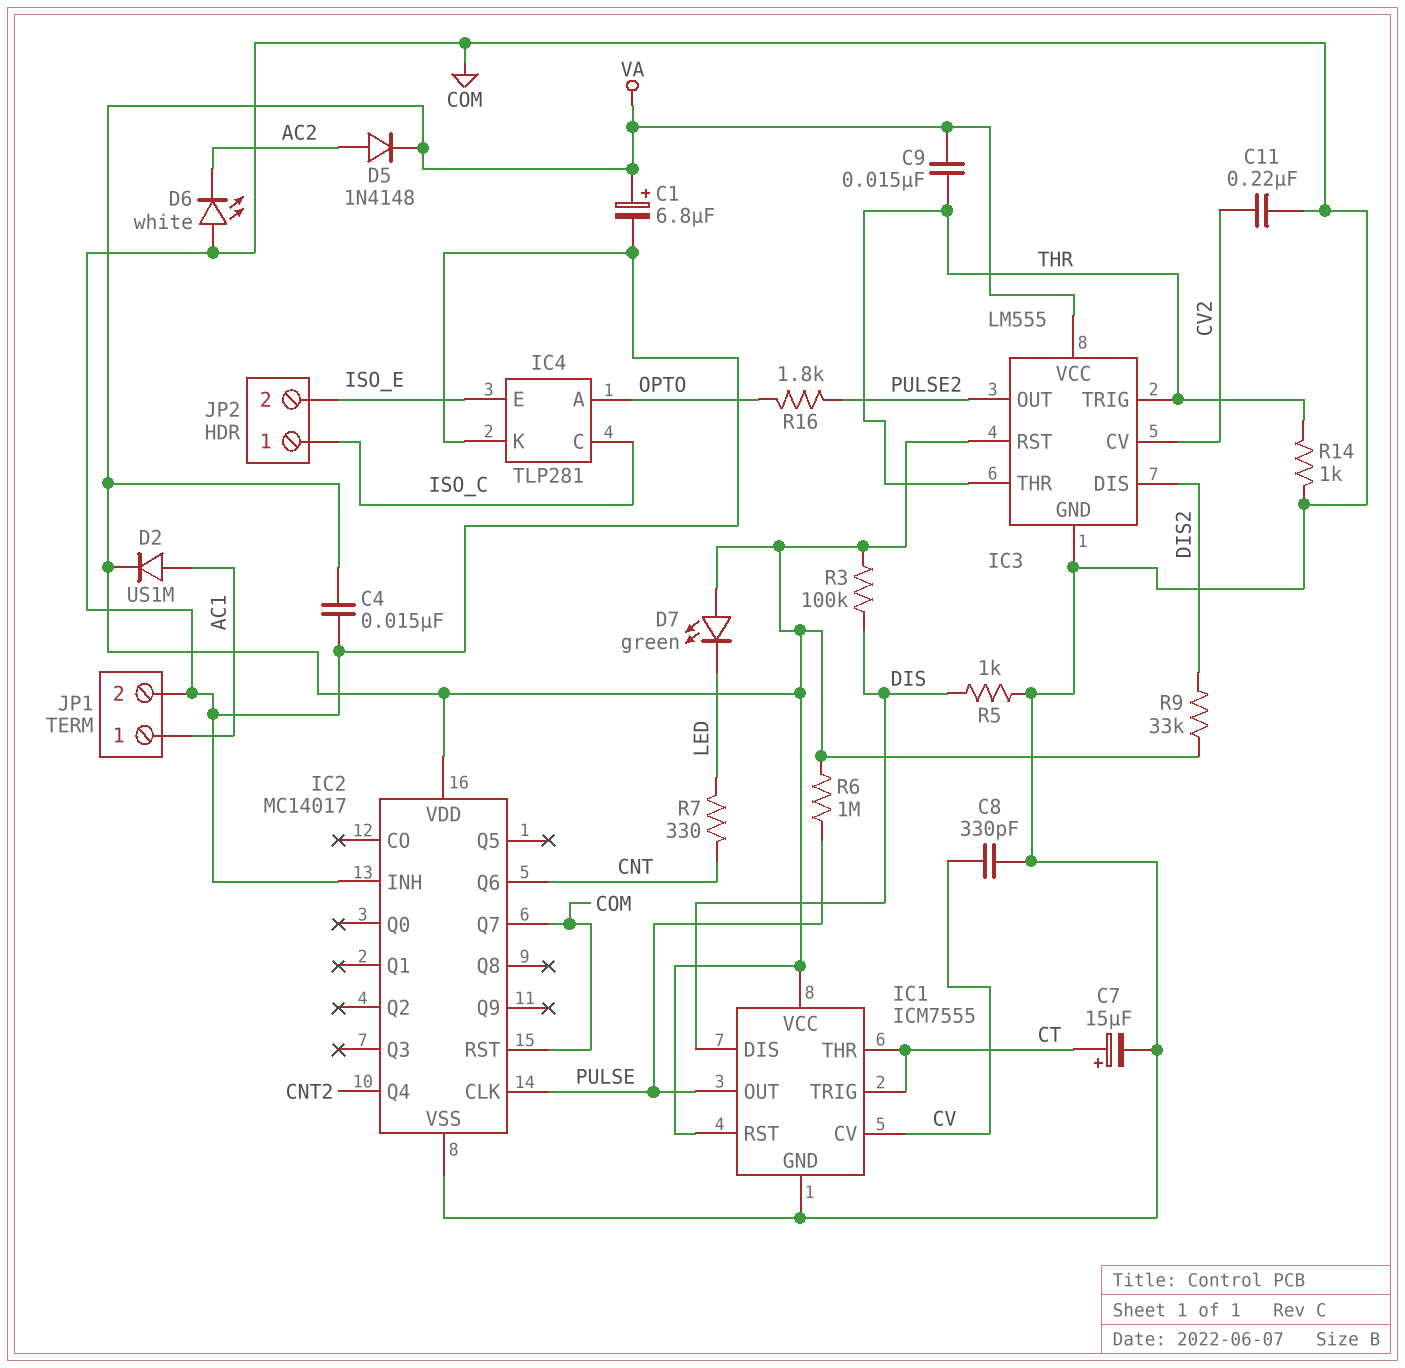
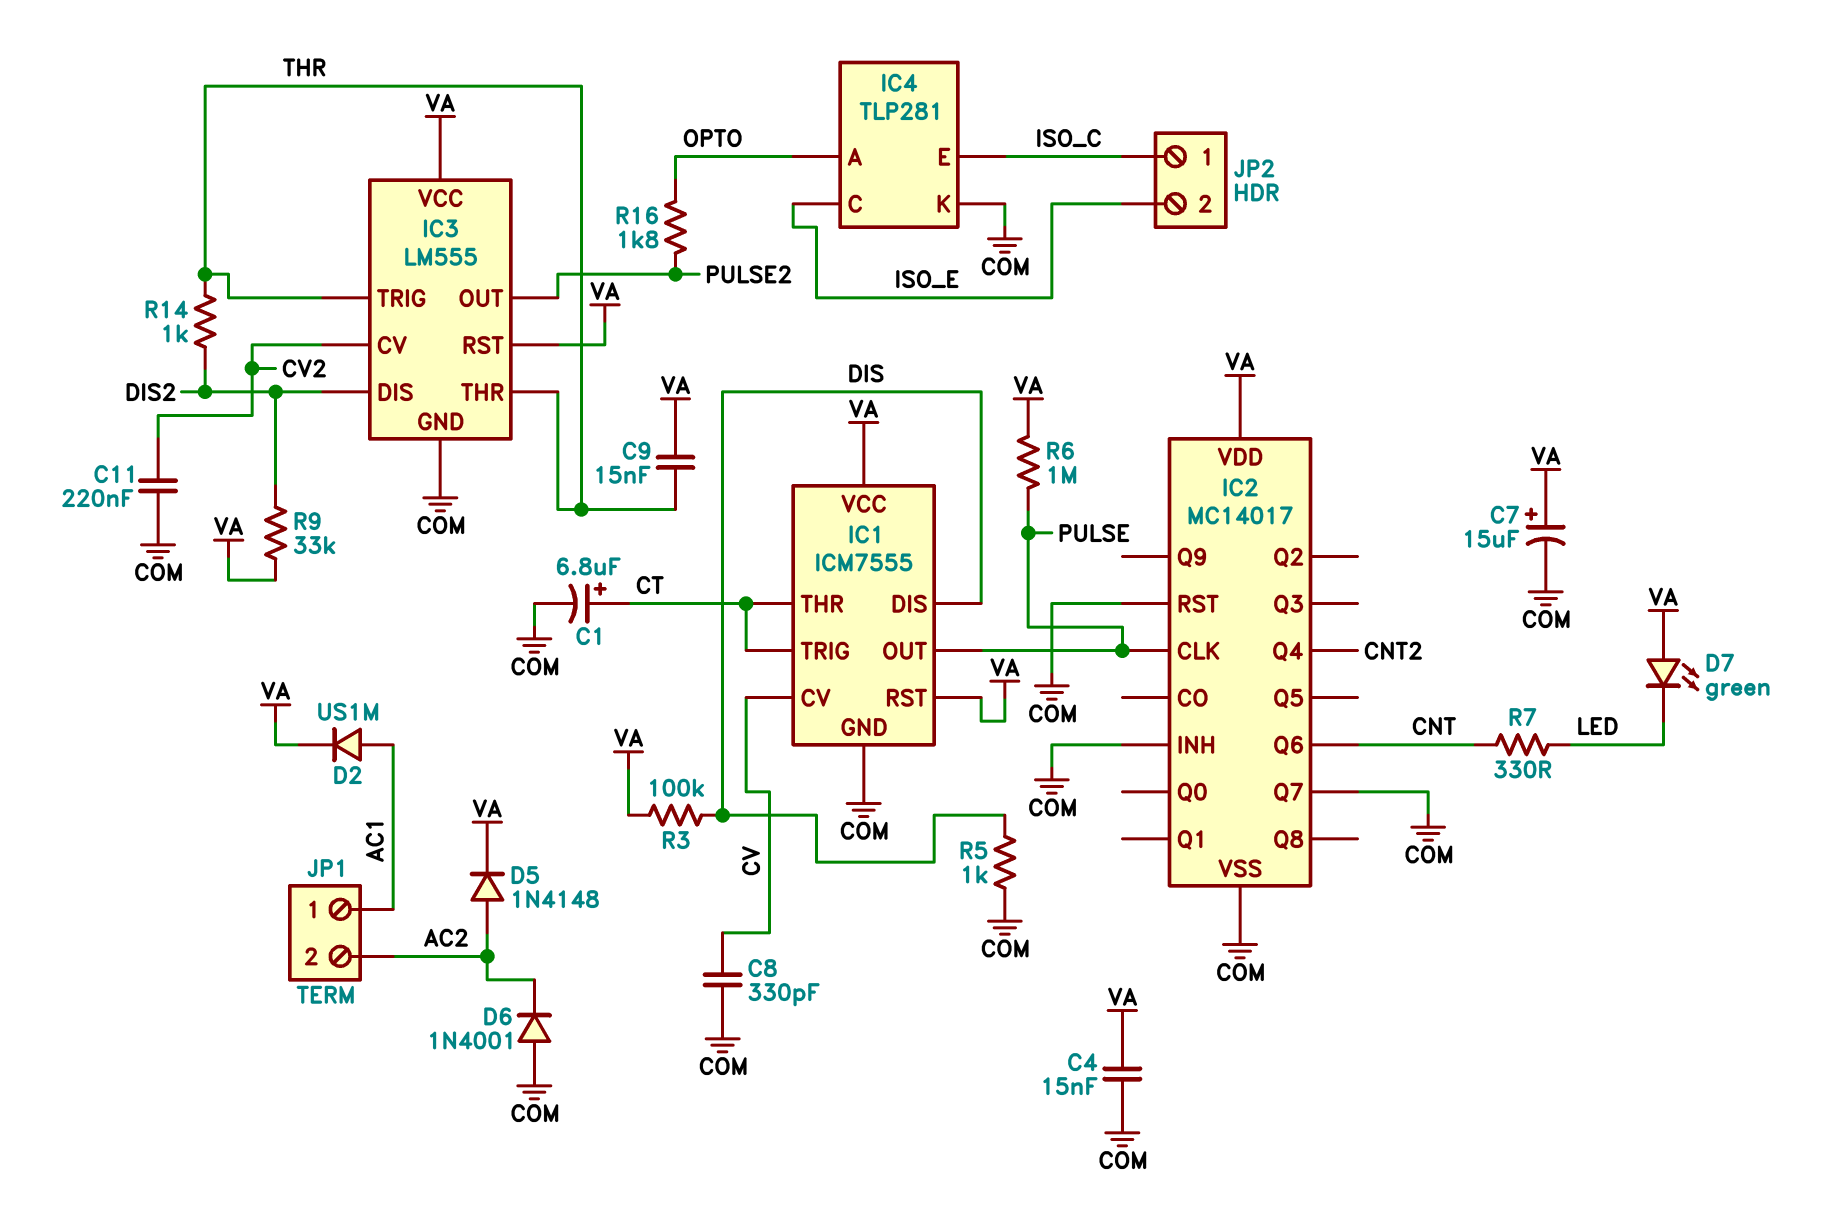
C1: 6.8uF (plus VA, minus COM) -> 6.8uF (plus CT, minus COM)
C7: 15uF (plus CT, minus COM) -> 15uF (plus VA, minus COM)
D6: LED white (A COM, K AC2) -> diode 1N4001 (A COM, K AC2)
IC4 pin C: ISO_C -> ISO_E
IC4 pin E: ISO_E -> ISO_C
JP1 pin 2: COM -> AC2
R14: 1k (COM, THR) -> 1k (DIS2, THR)

